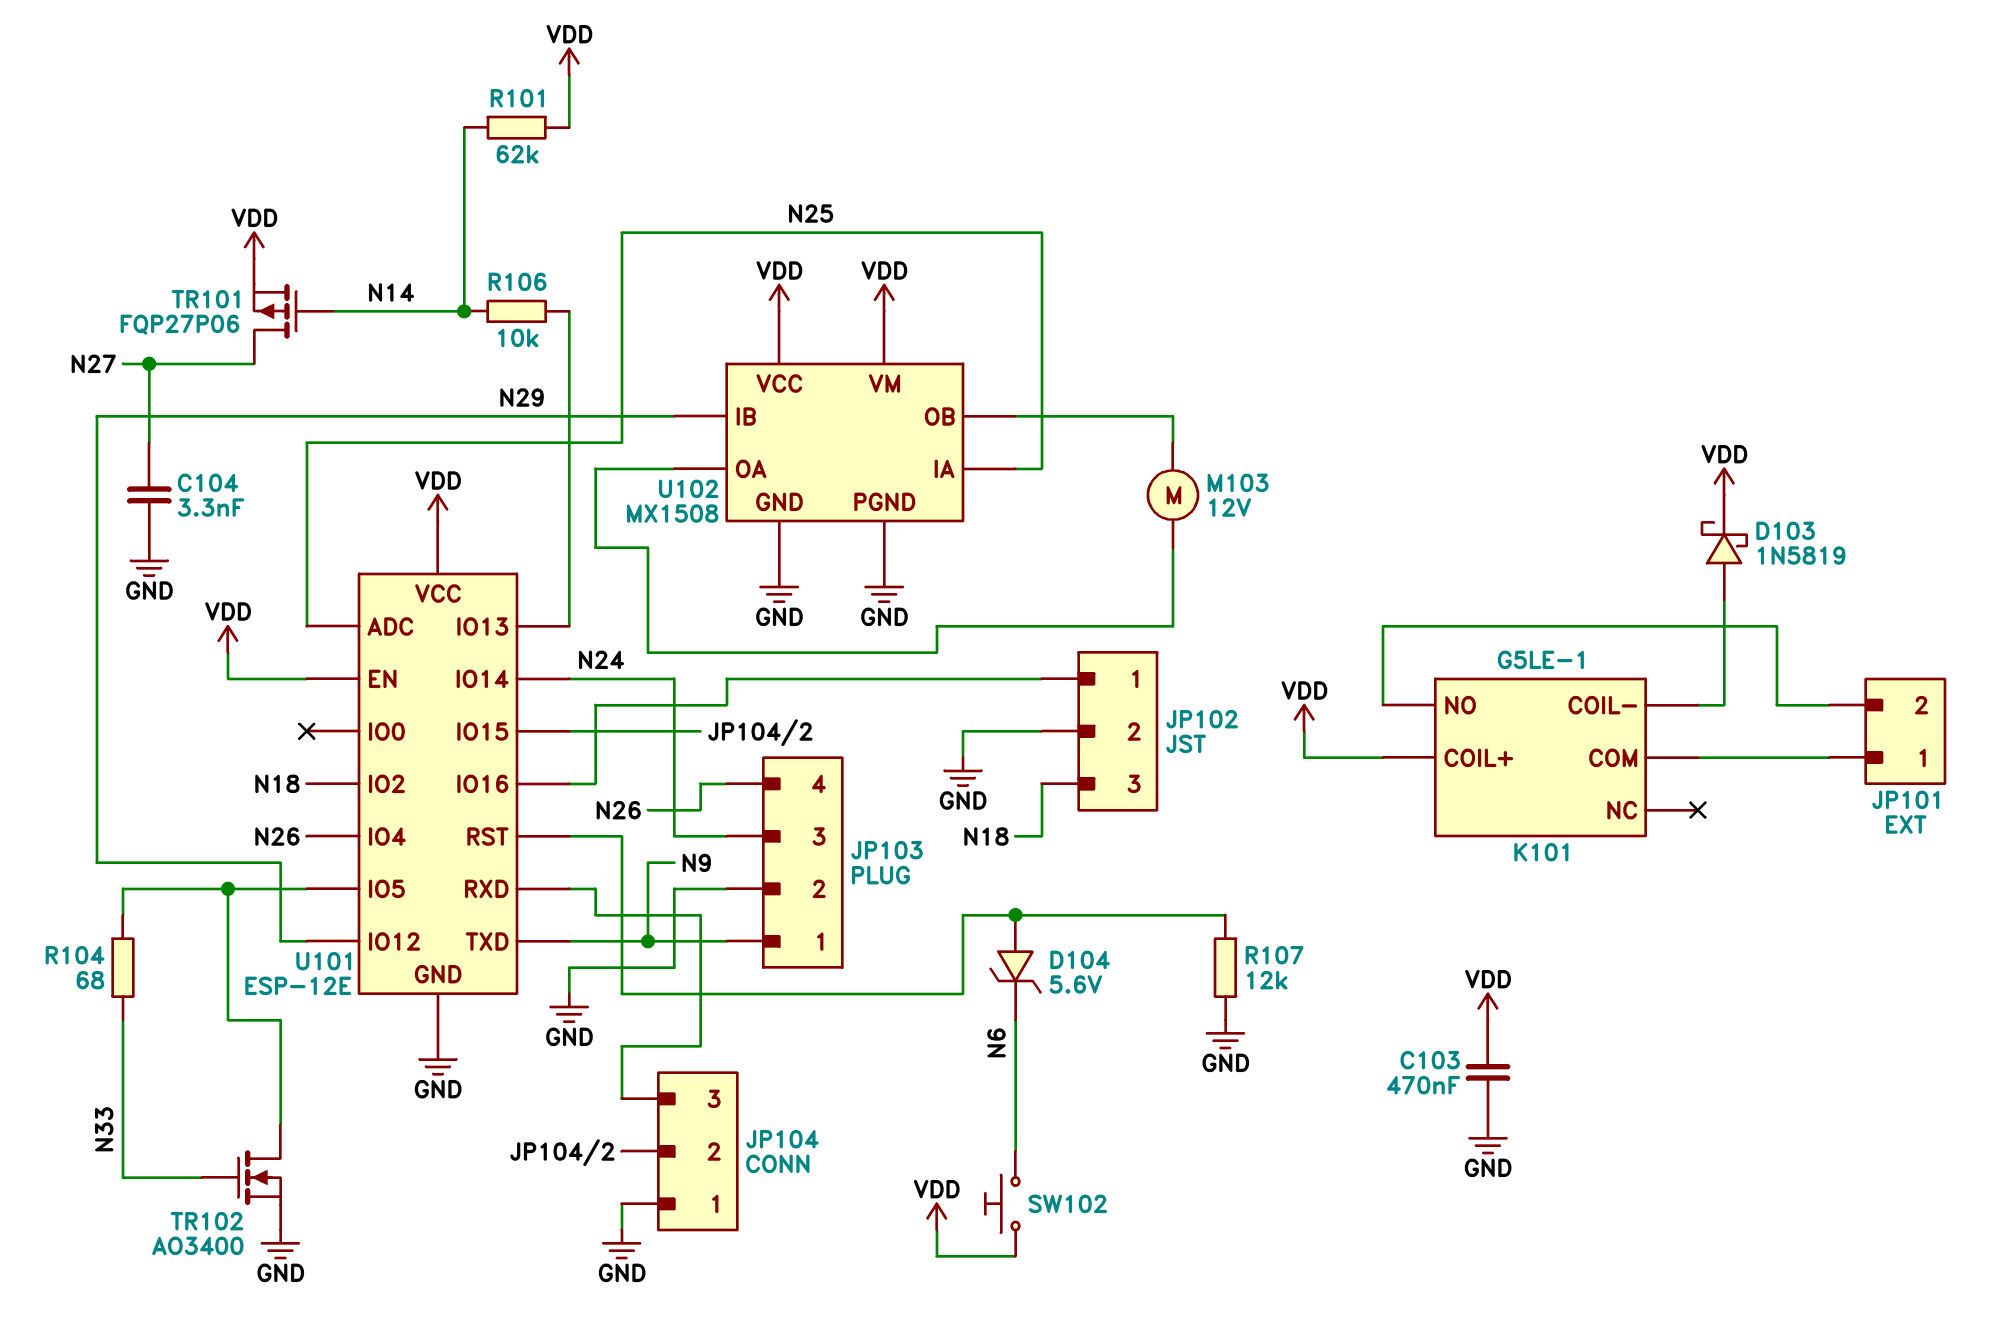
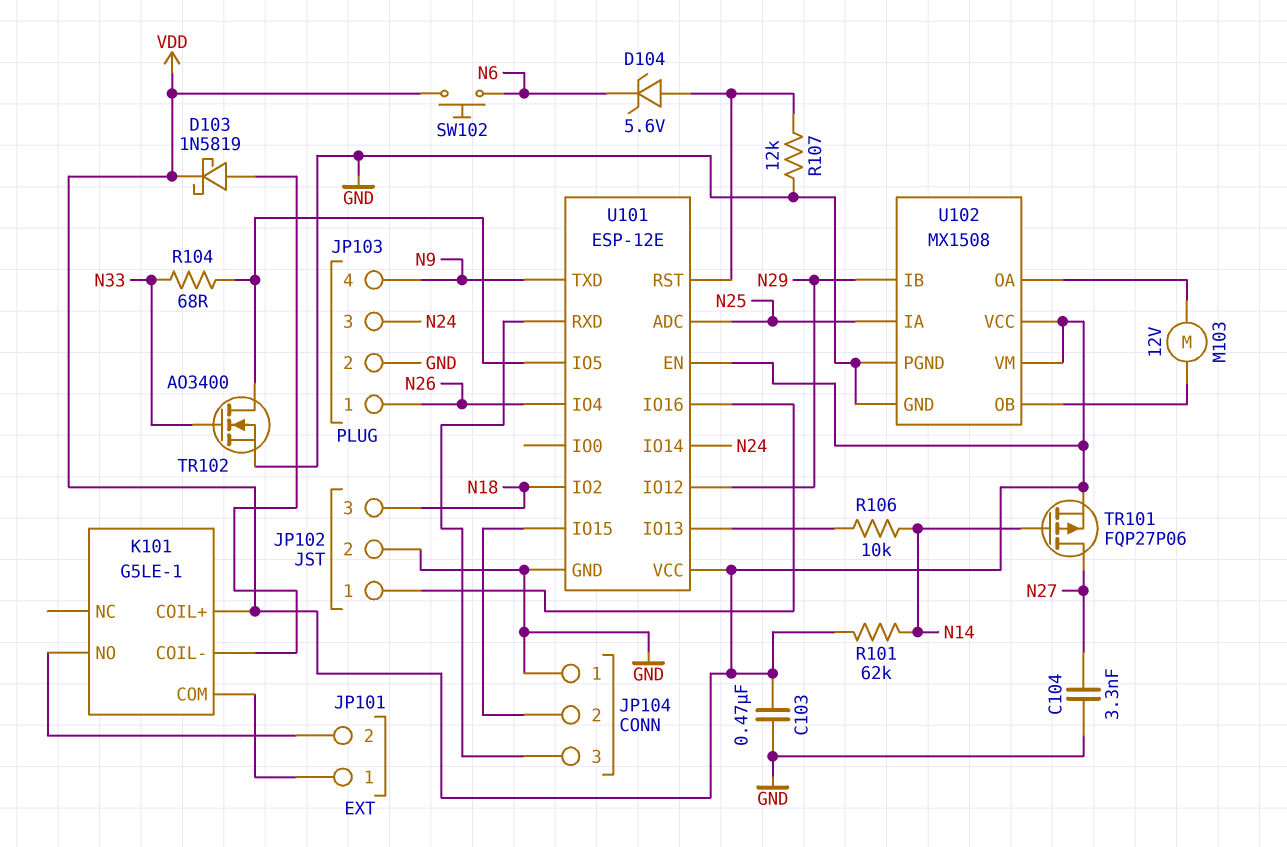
JP103 pin 1: N9 -> N26
JP103 pin 4: N26 -> N9

